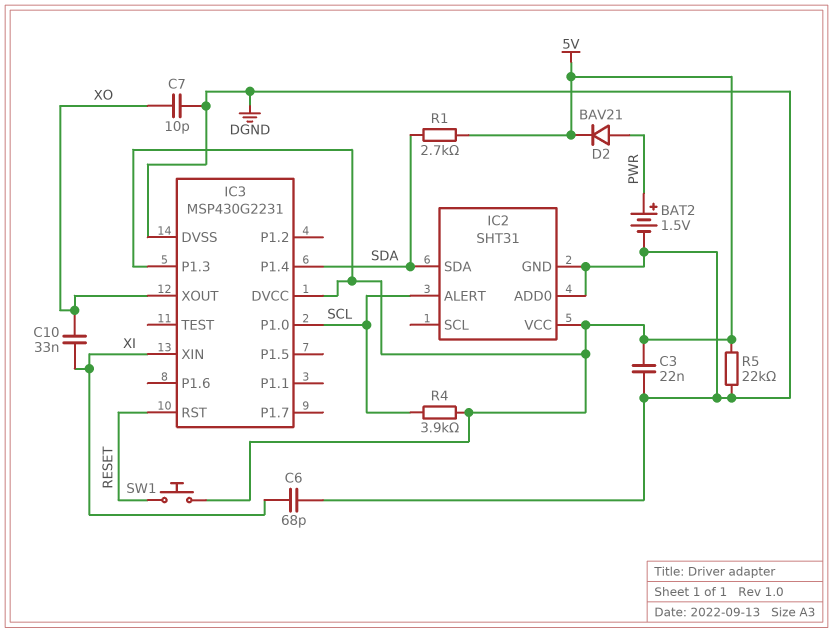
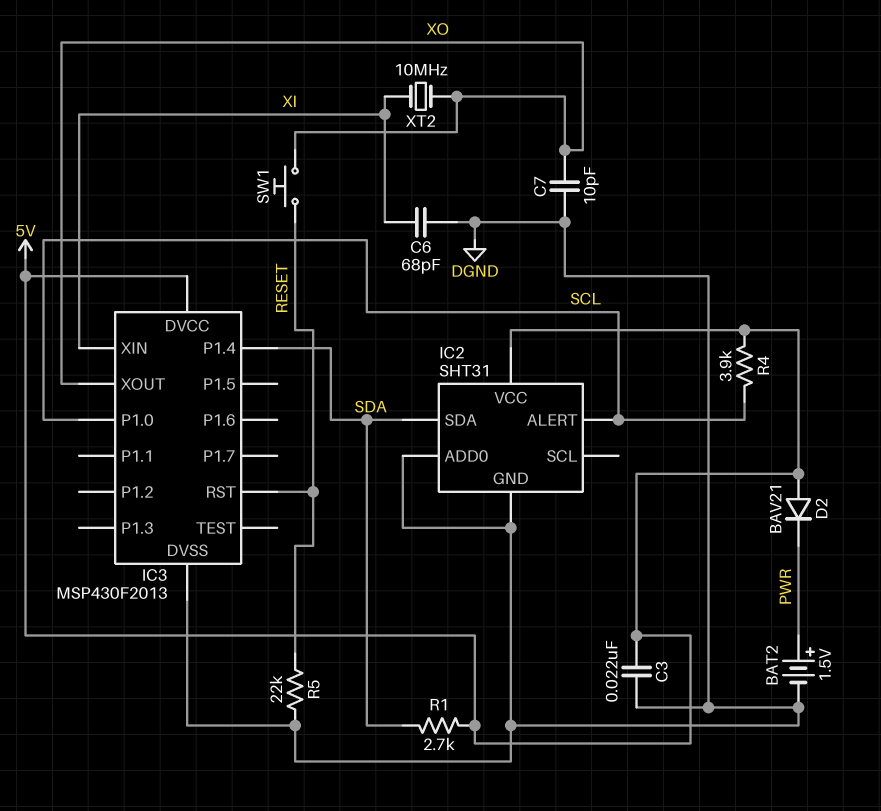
C10: 33nF (XI, XO) -> none
D2: diode BAV21 (A PWR, K 5V) -> diode BAV21 (A 5V, K PWR)
IC3: MSP430G2231 -> MSP430F2013
IC3 pin P1.3: 5V -> none
R5: 22k (5V, DGND) -> 22k (DGND, RESET)
SW1: button (5V, RESET) -> button (RESET, XO)
XT2: none -> 10MHz (XI, XO)

